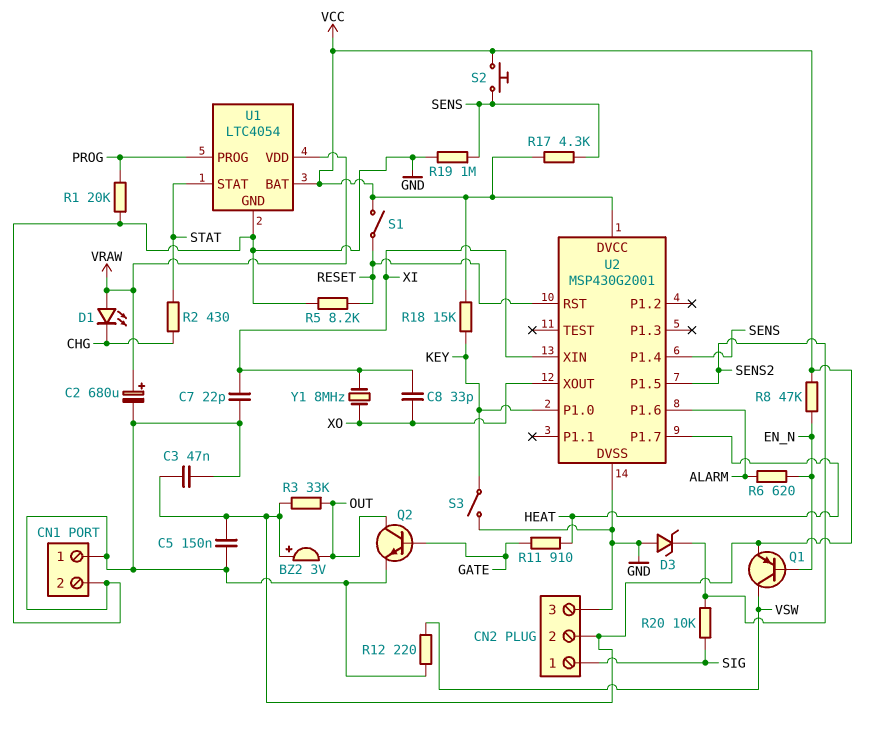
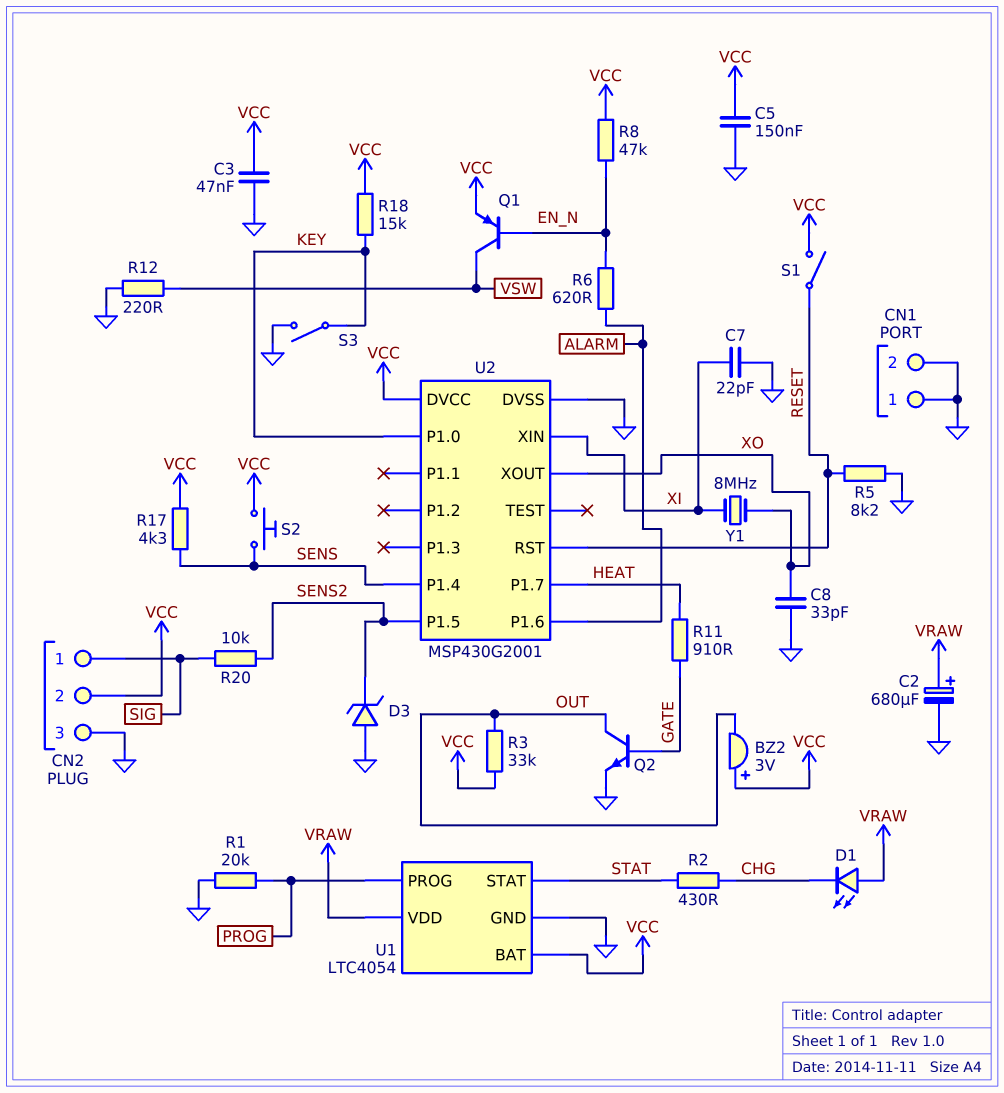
C8: 33pF (XI, XO) -> 33pF (GND, XO)
R19: 1M (GND, SENS) -> none

